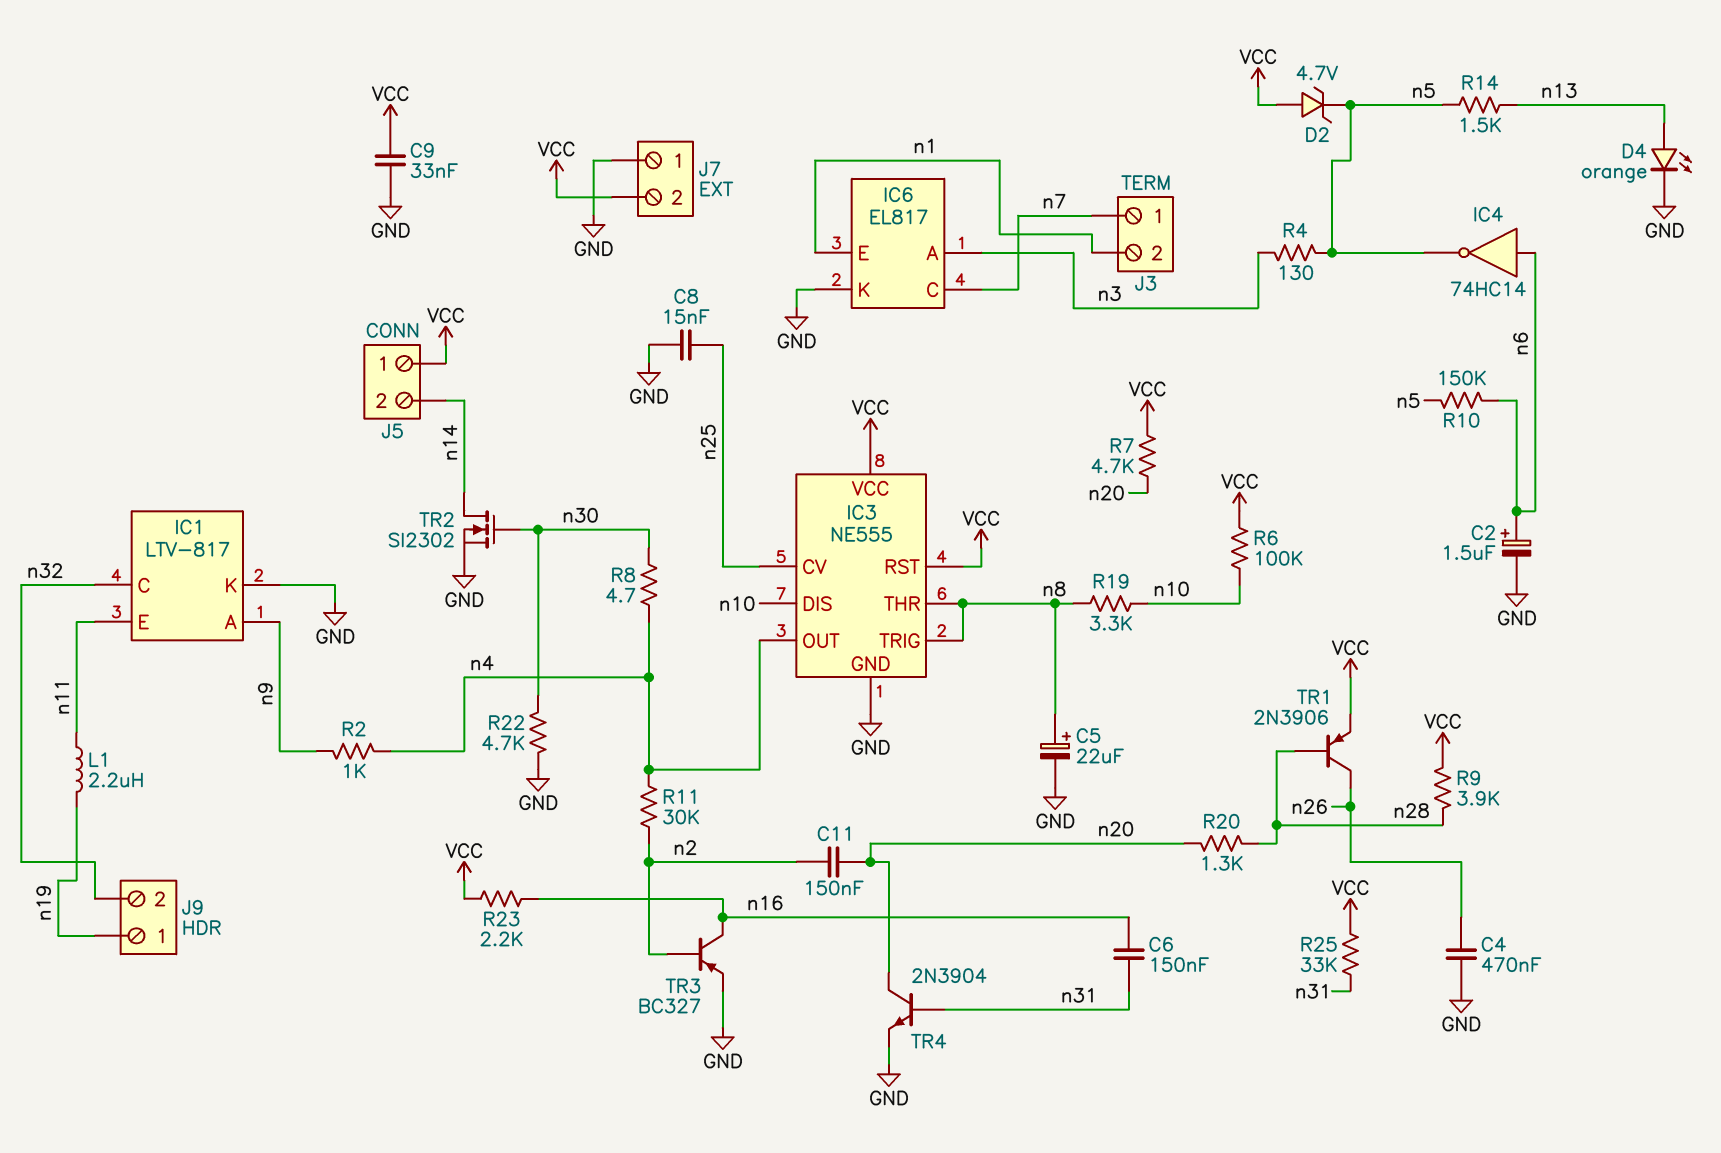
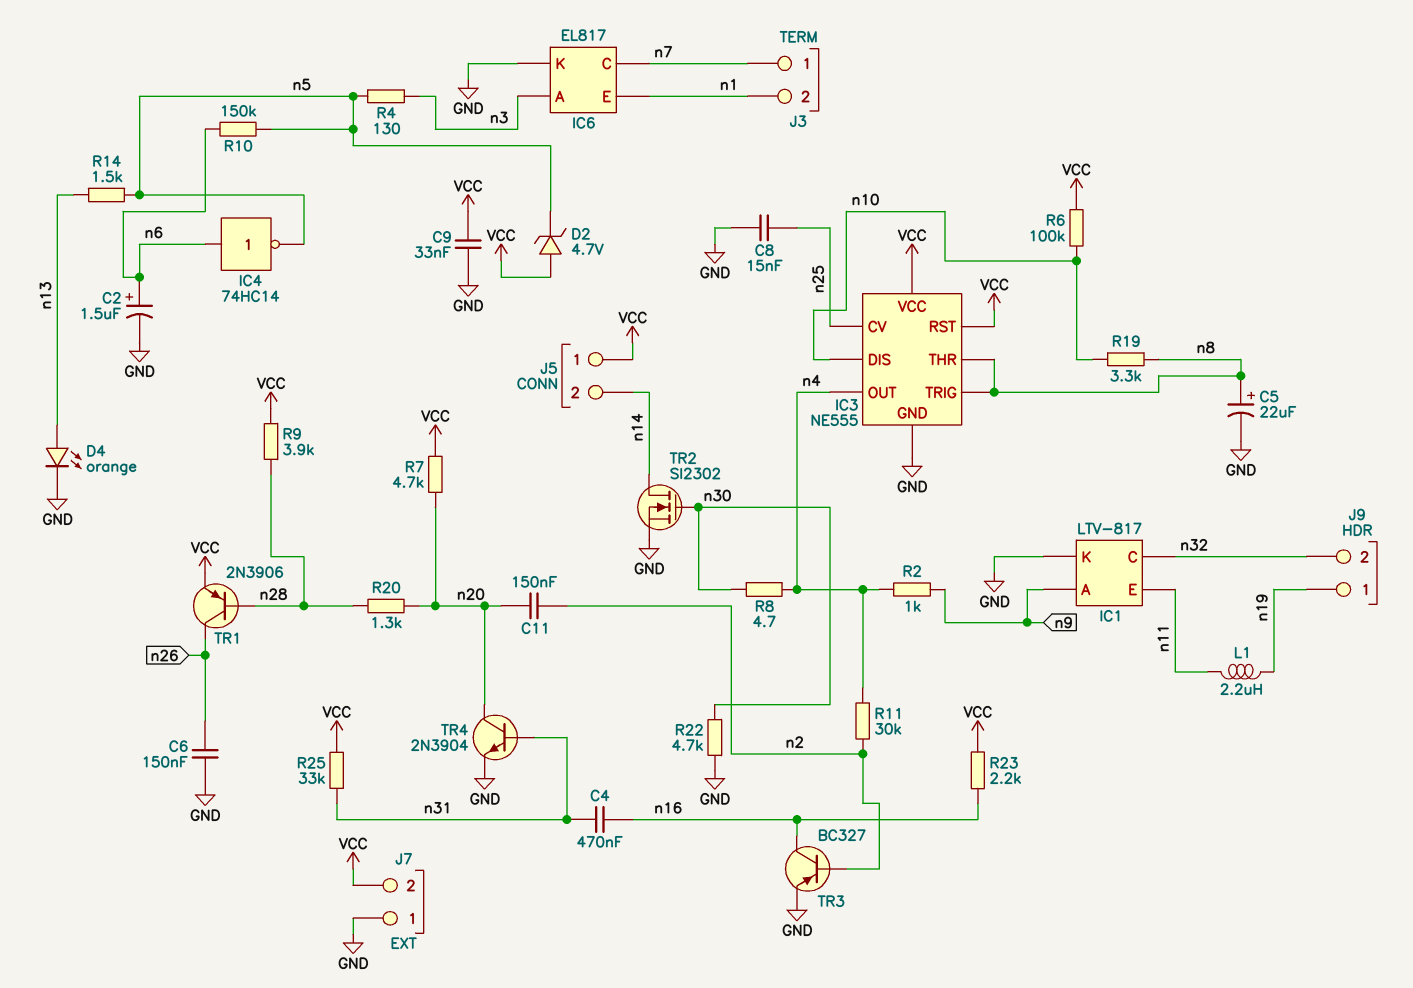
C4: 470nF (GND, n26) -> 470nF (n16, n31)
C6: 150nF (n16, n31) -> 150nF (GND, n26)

